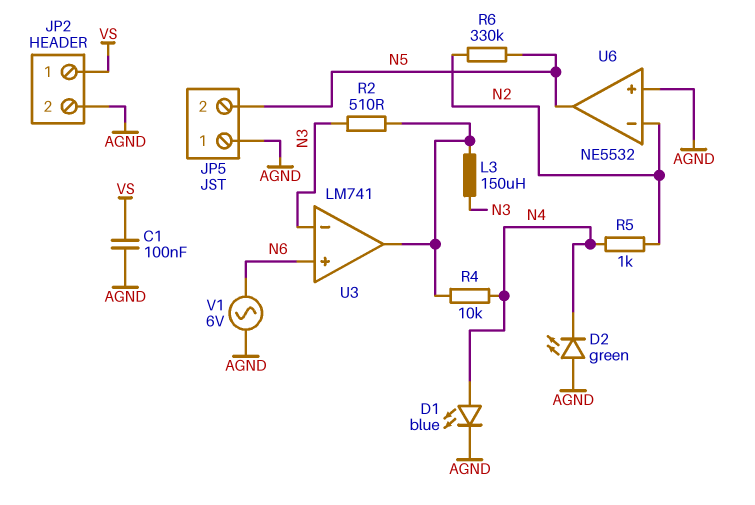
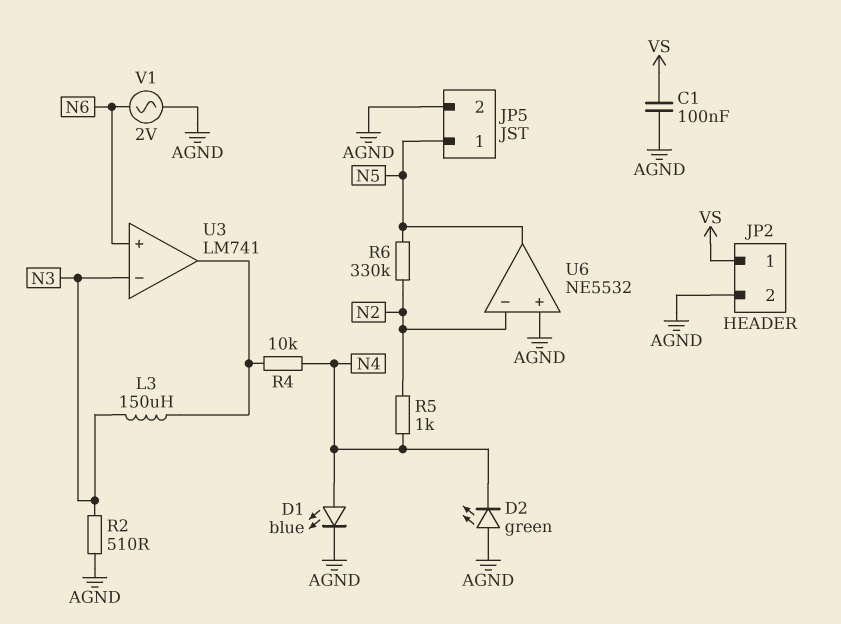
JP5 pin 1: AGND -> N5
JP5 pin 2: N5 -> AGND
R2: 510 (N3, U3/out) -> 510 (AGND, N3)
V1: AC 6V (AGND, N6) -> AC 2V (AGND, N6)

